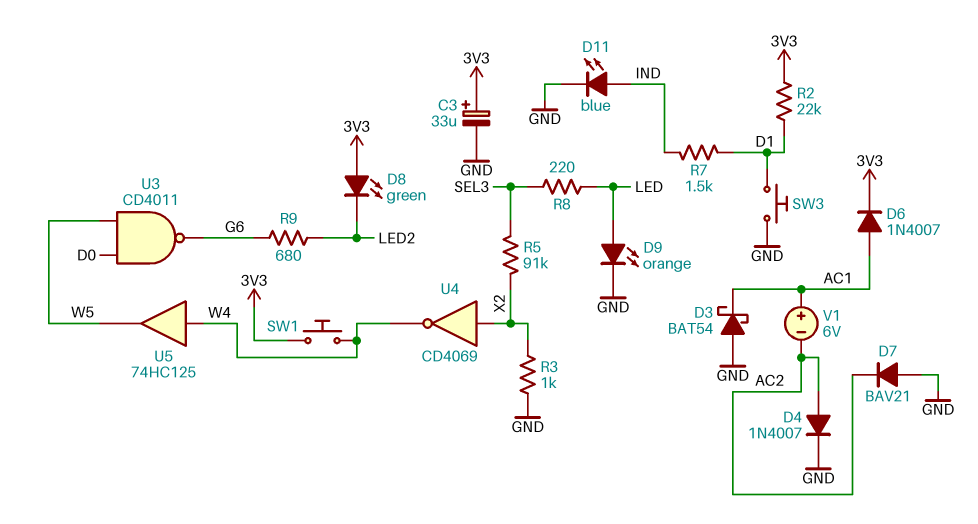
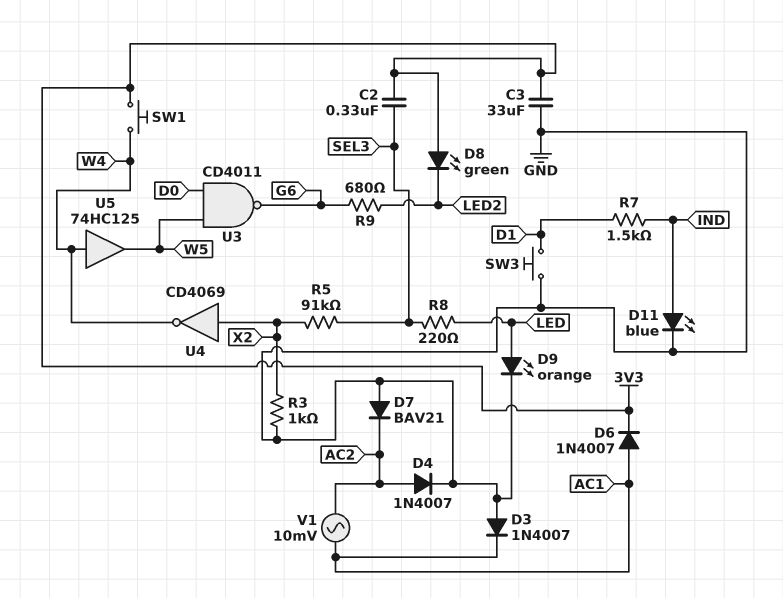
C2: none -> 330nF (3V3, SEL3)
C3: 33uF (plus 3V3, minus GND) -> 33uF (3V3, GND)
D3: schottky BAT54 (A GND, K AC1) -> diode 1N4007 (A GND, K AC1)
R2: 22k (3V3, D1) -> none
V1: 6V (plus AC1, minus AC2) -> AC 10mV (AC1, AC2)

